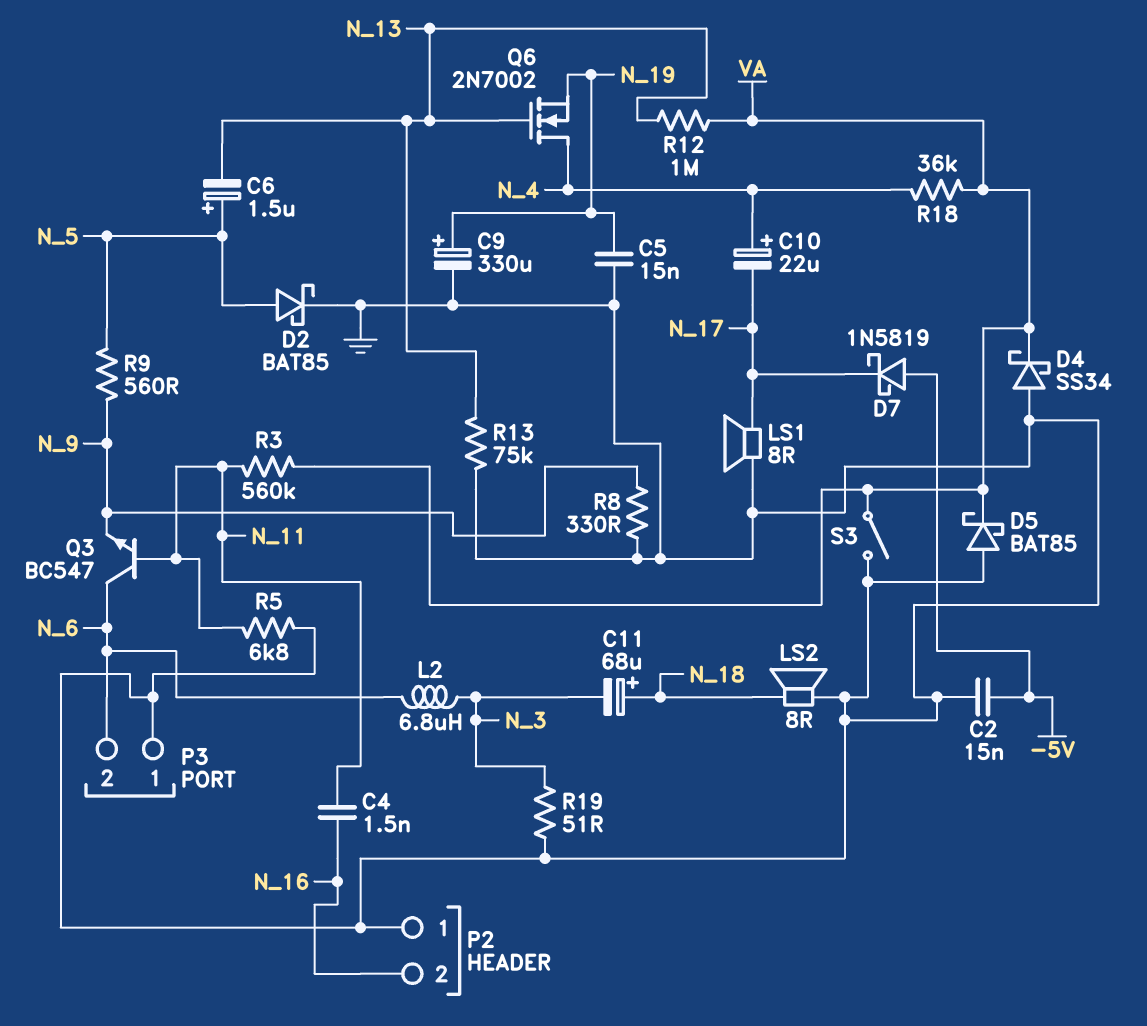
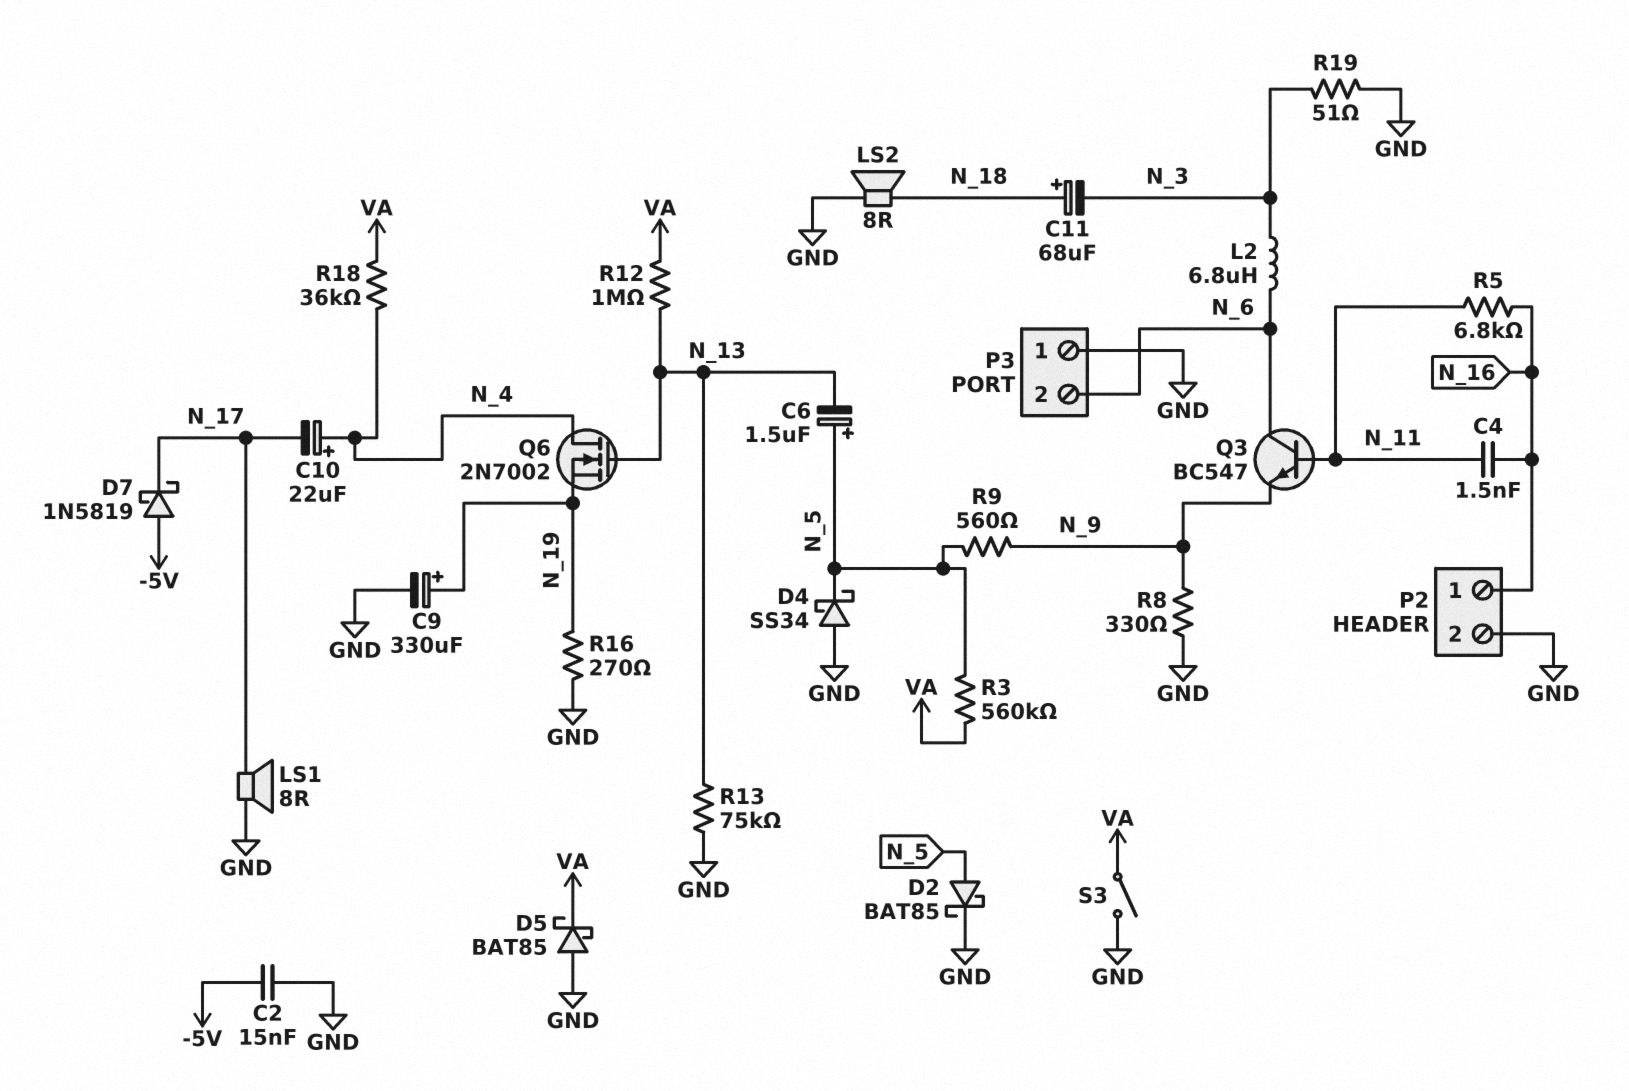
C5: 15nF (GND, N_19) -> none
D4: schottky SS34 (A GND, K VA) -> schottky SS34 (A GND, K N_5)
P2 pin 1: GND -> N_16
P2 pin 2: N_16 -> GND
R3: 560k (N_11, VA) -> 560k (N_5, VA)
R5: 6.8k (GND, N_11) -> 6.8k (N_11, N_16)
R16: none -> 270 (GND, N_19)

